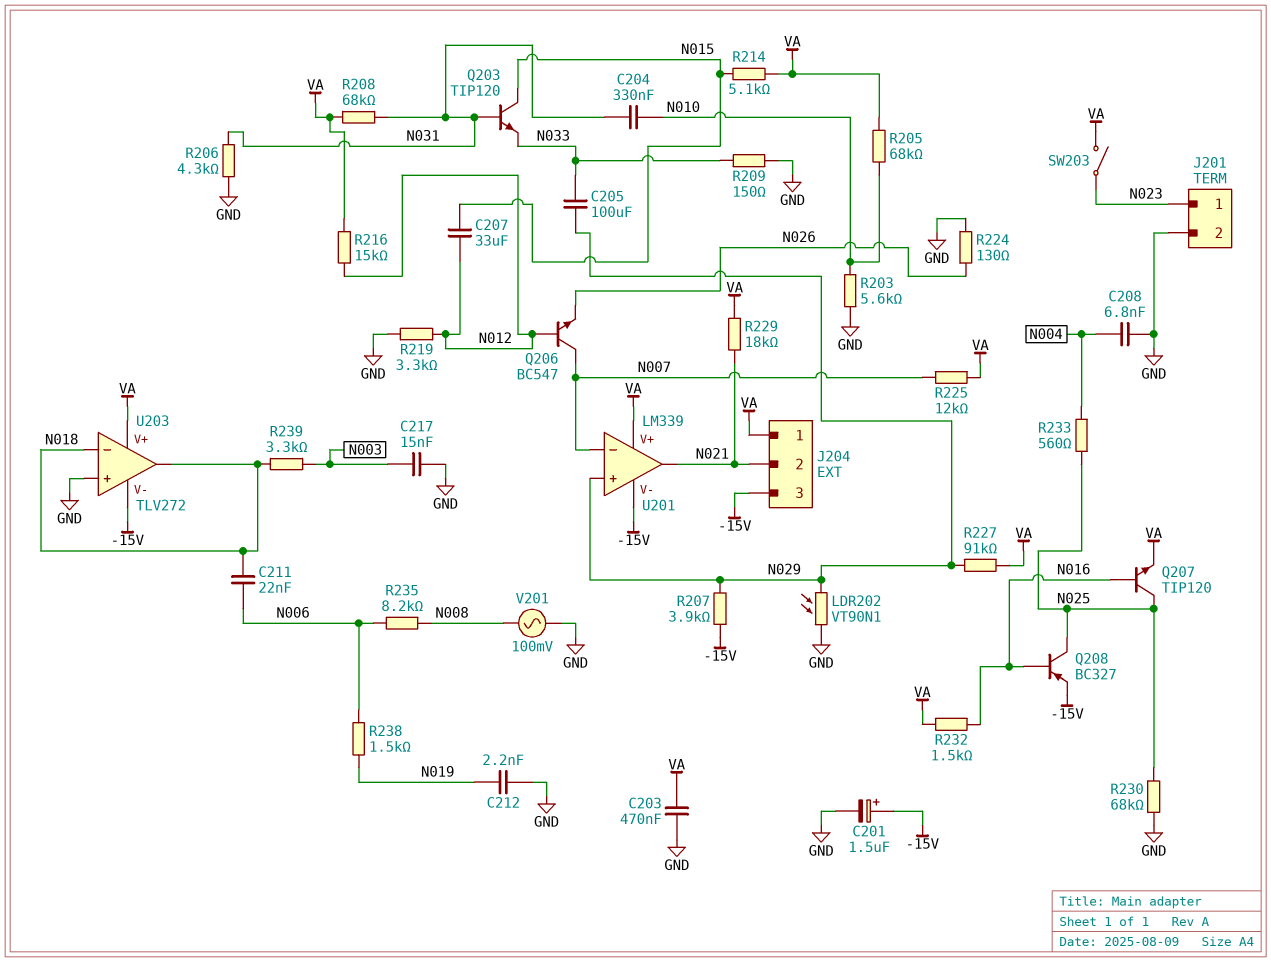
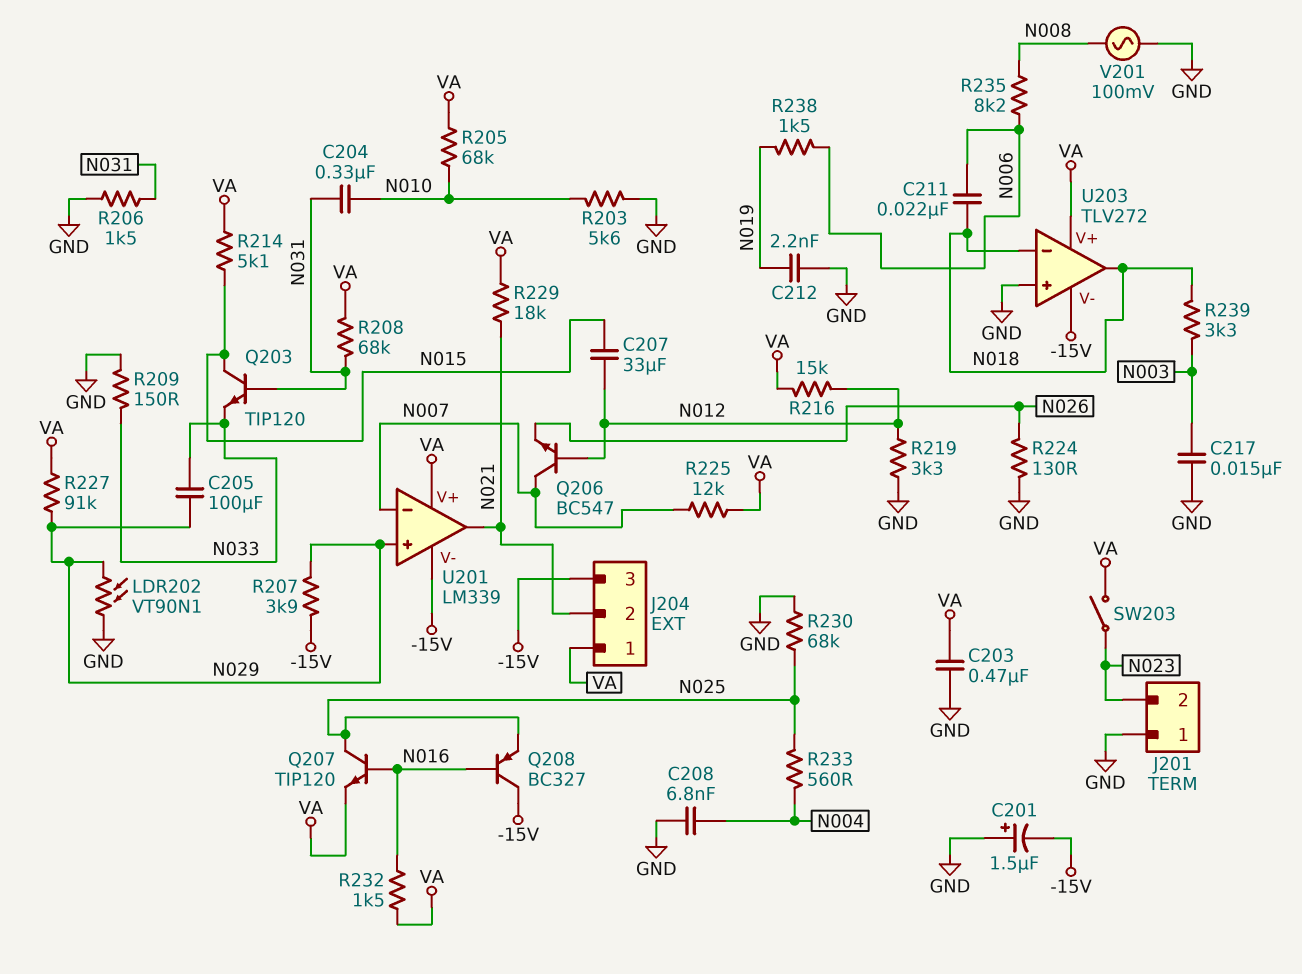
C201: 1.5uF (plus -15V, minus GND) -> 1.5uF (plus GND, minus -15V)
J201 pin 1: N023 -> GND
J201 pin 2: GND -> N023
Q208: PNP BC327 (B N016, C N025, E -15V) -> PNP BC327 (B N016, C -15V, E N025)
R206: 4.3k (GND, N031) -> 1.5k (GND, N031)

